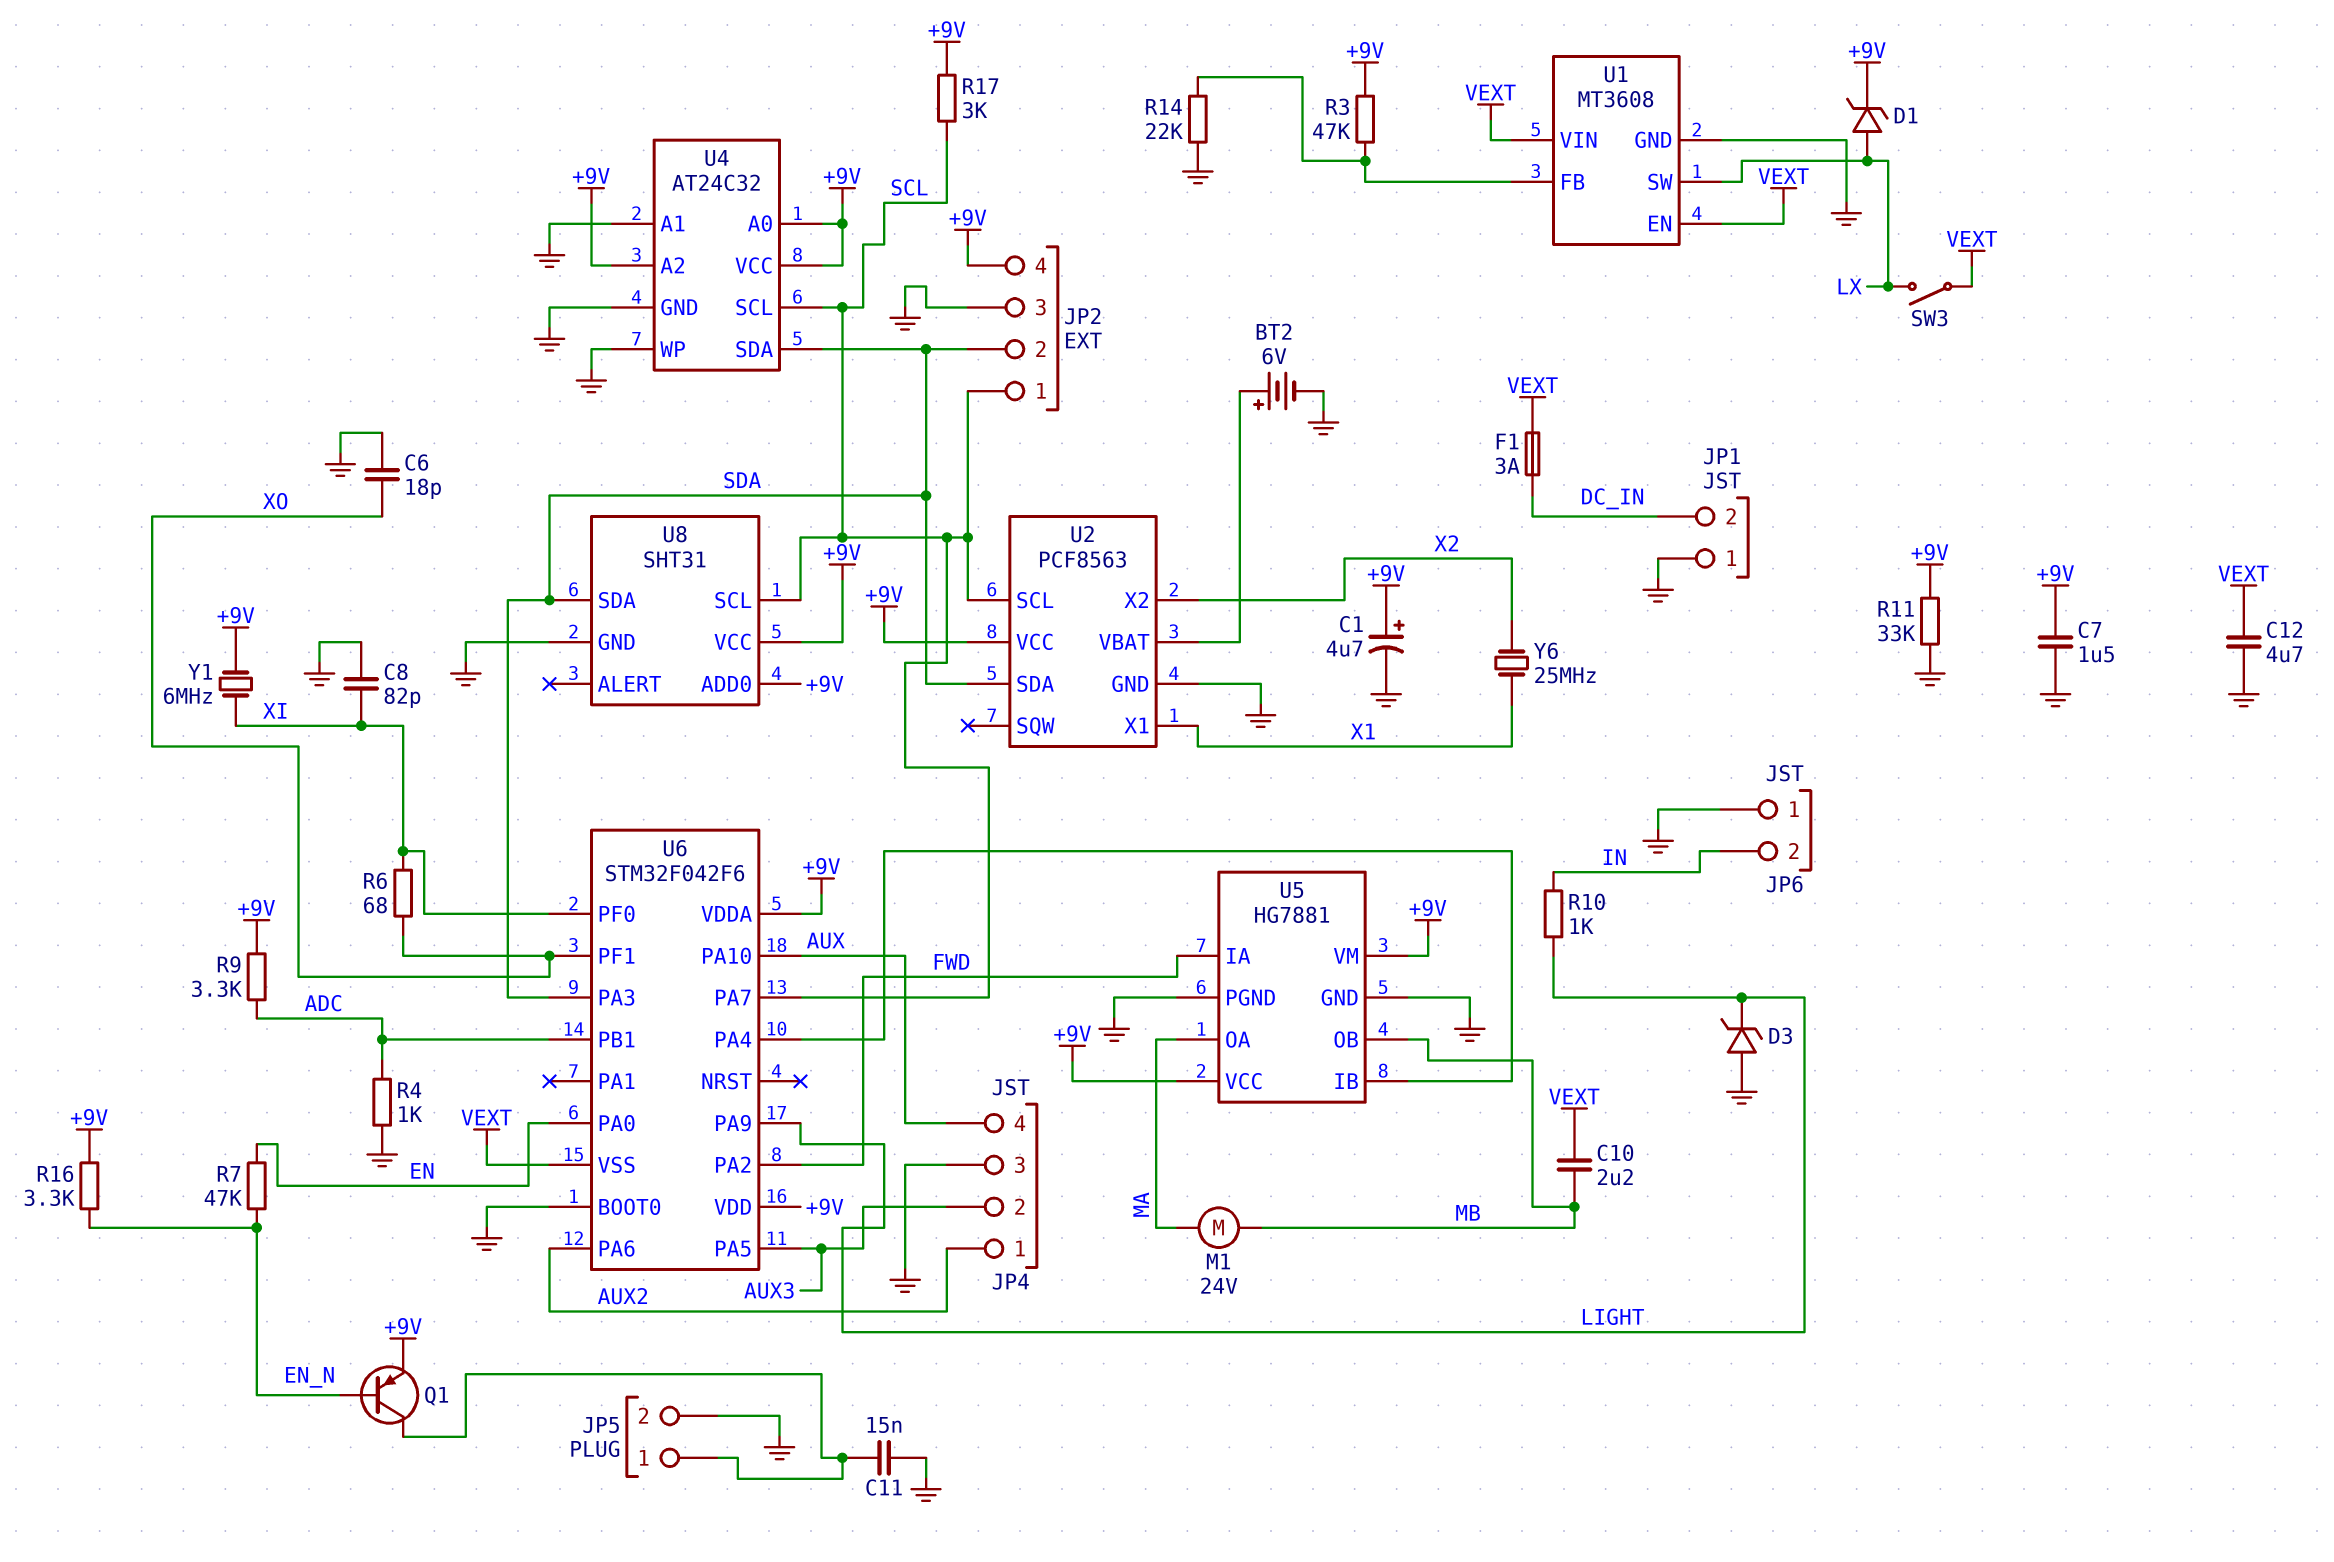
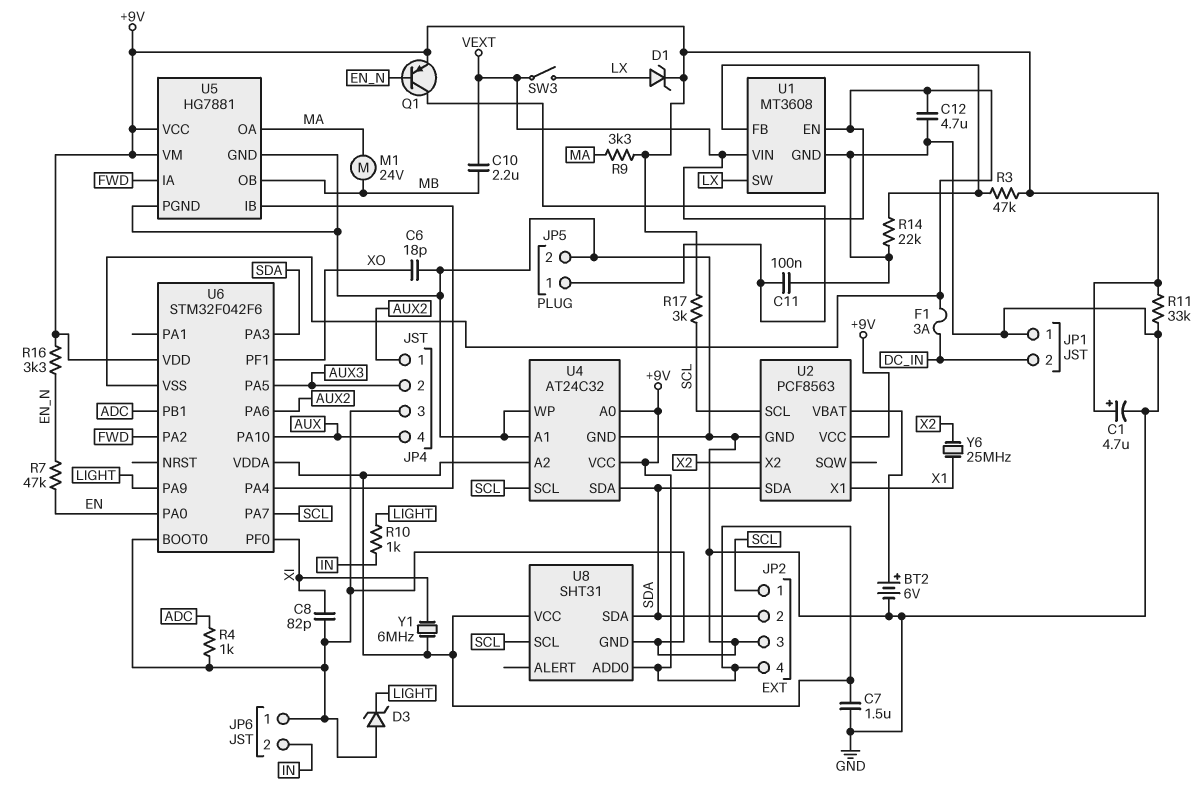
C11: 15nF (GND, JP5/1) -> 100nF (GND, JP5/1)
R6: 68 (XI, XO) -> none
R9: 3.3k (+9V, ADC) -> 3.3k (+9V, MA)

